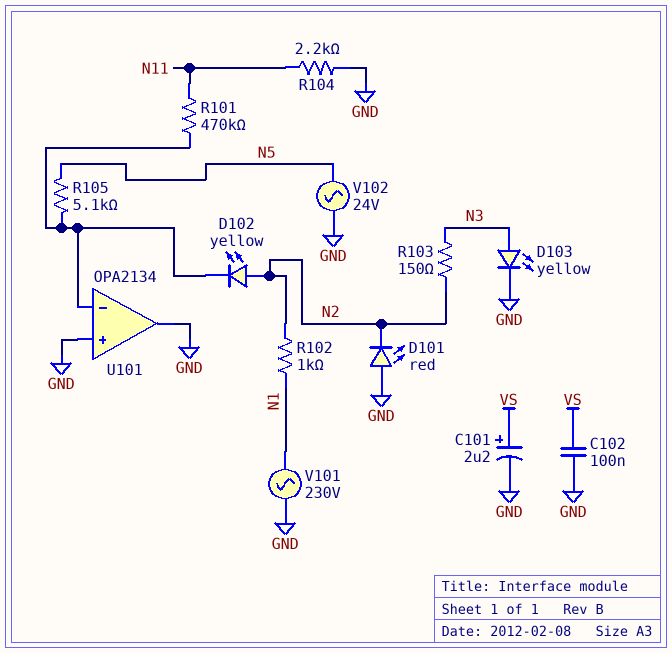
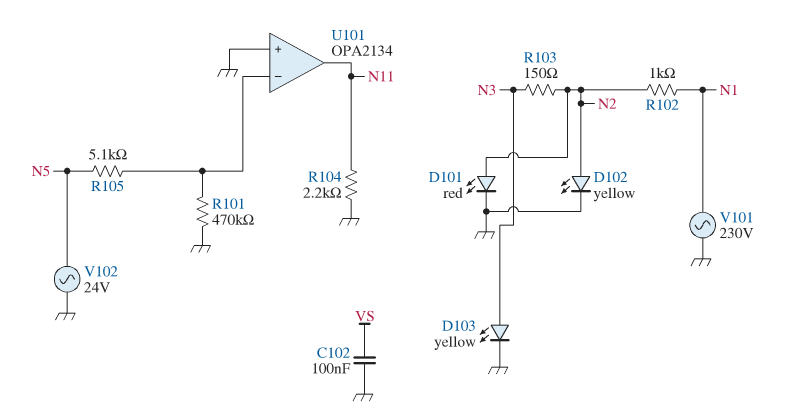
C101: 2.2uF (plus VS, minus GND) -> none
D101: LED red (A GND, K N2) -> LED red (A N2, K GND)
D102: LED yellow (A N2, K U101/in-) -> LED yellow (A N2, K GND)
R101: 470k (N11, U101/in-) -> 470k (GND, U101/in-)
U101 pin out: GND -> N11

